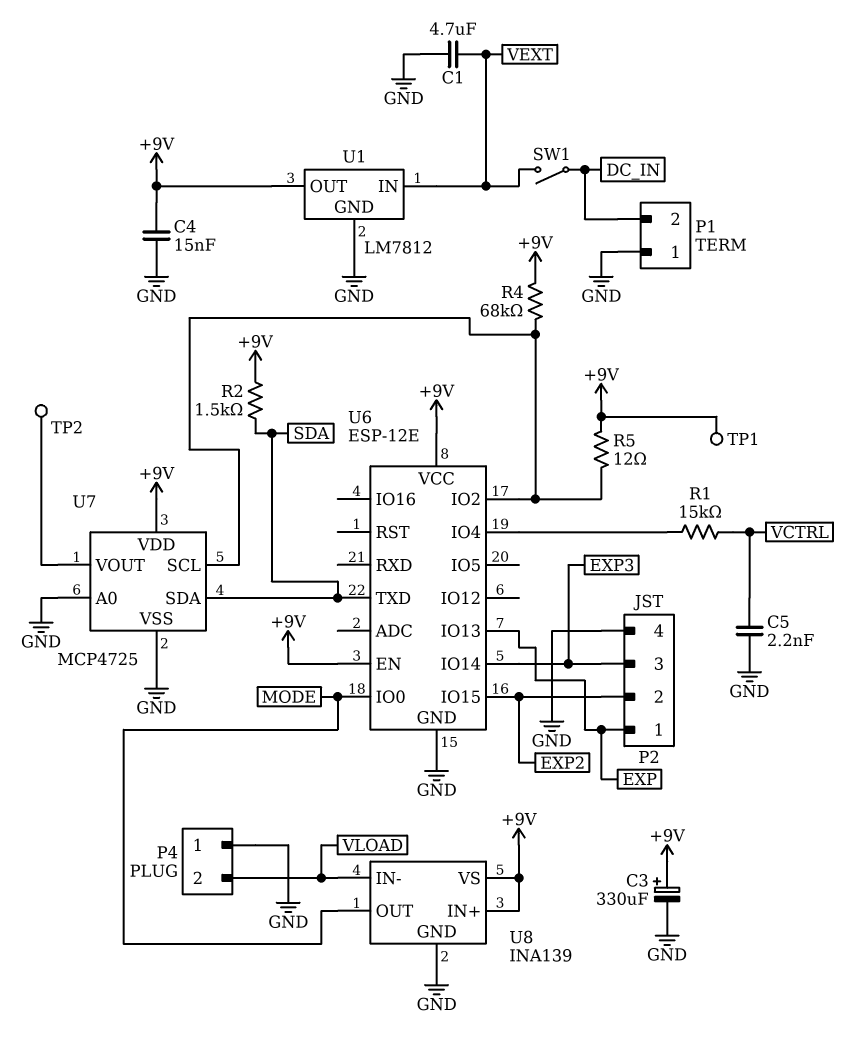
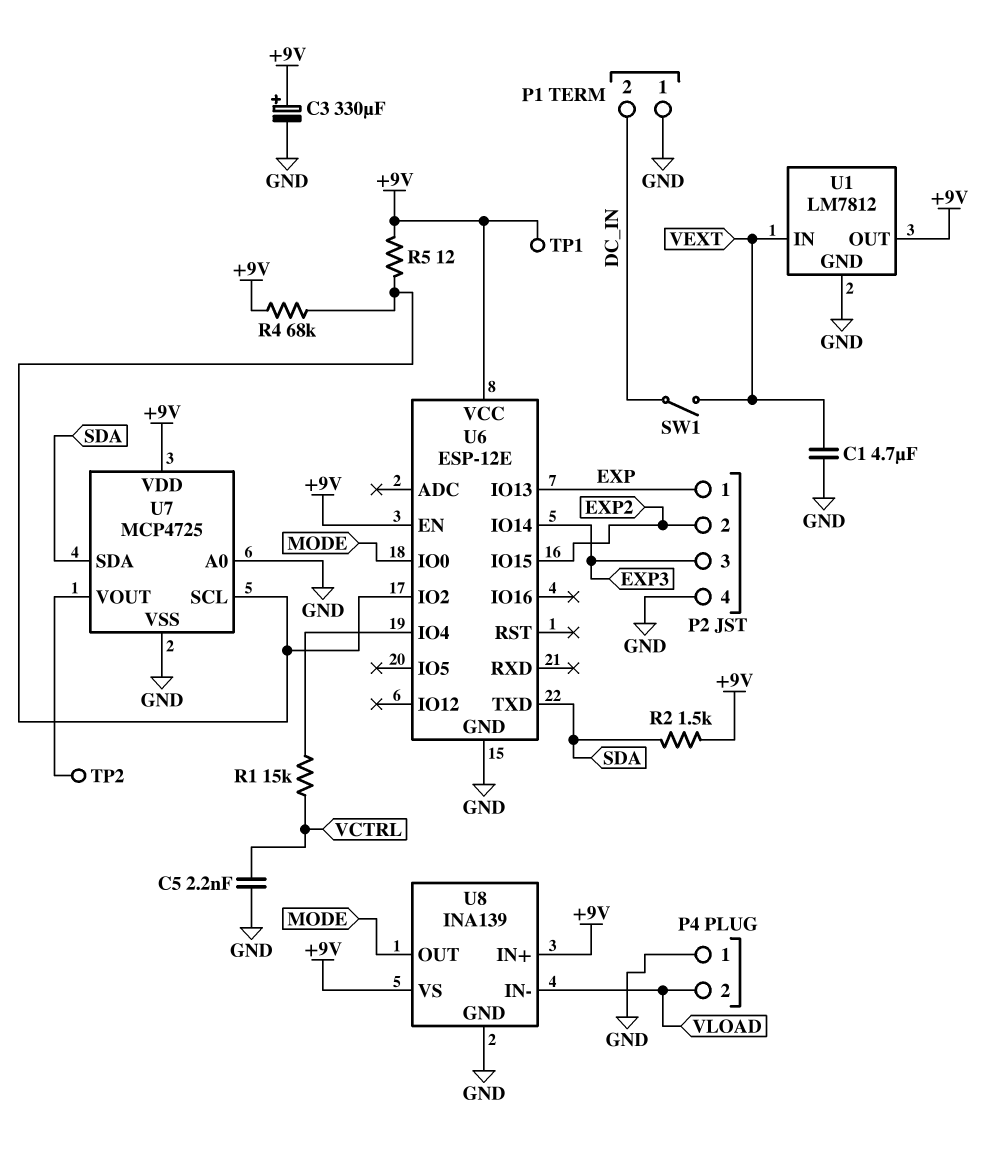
C4: 15nF (+9V, GND) -> none

